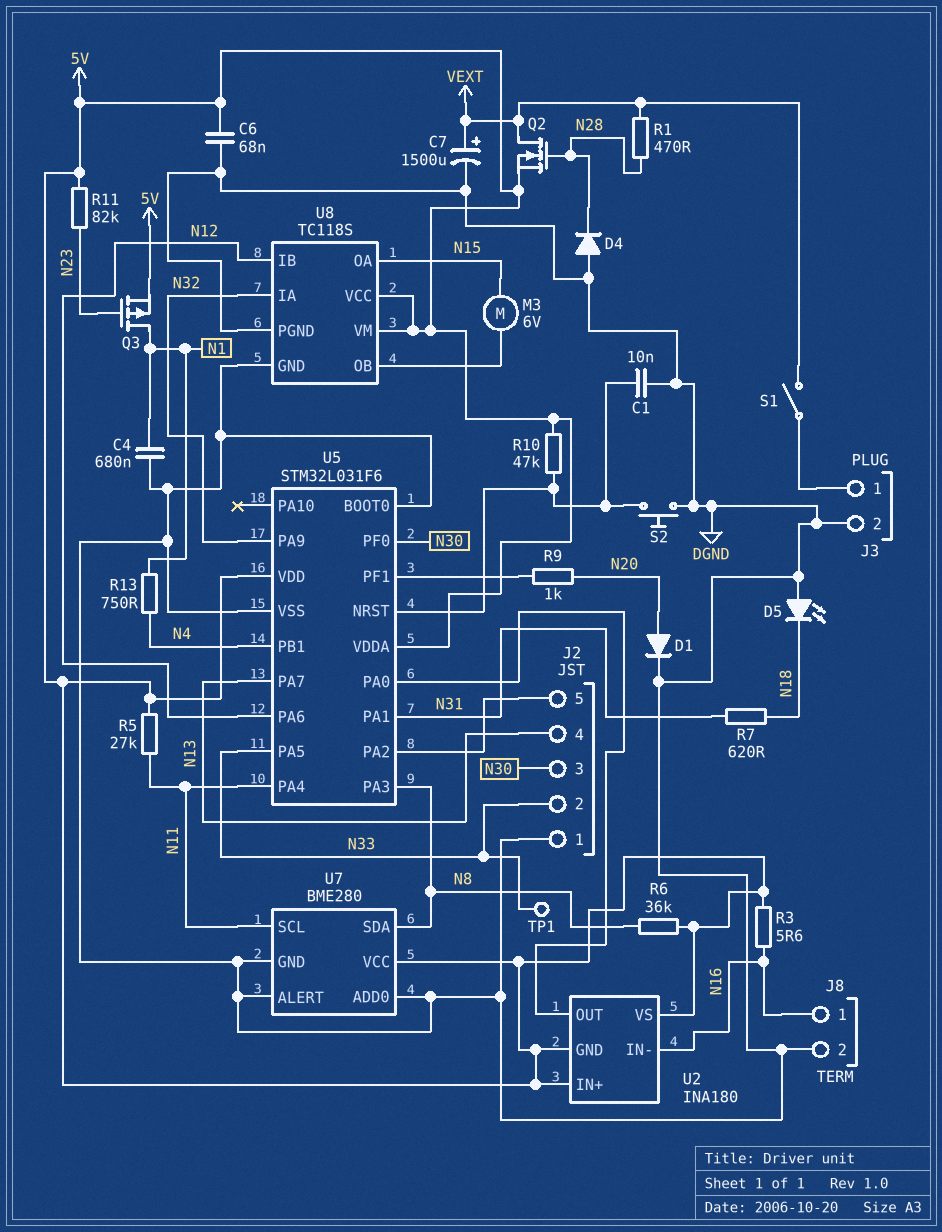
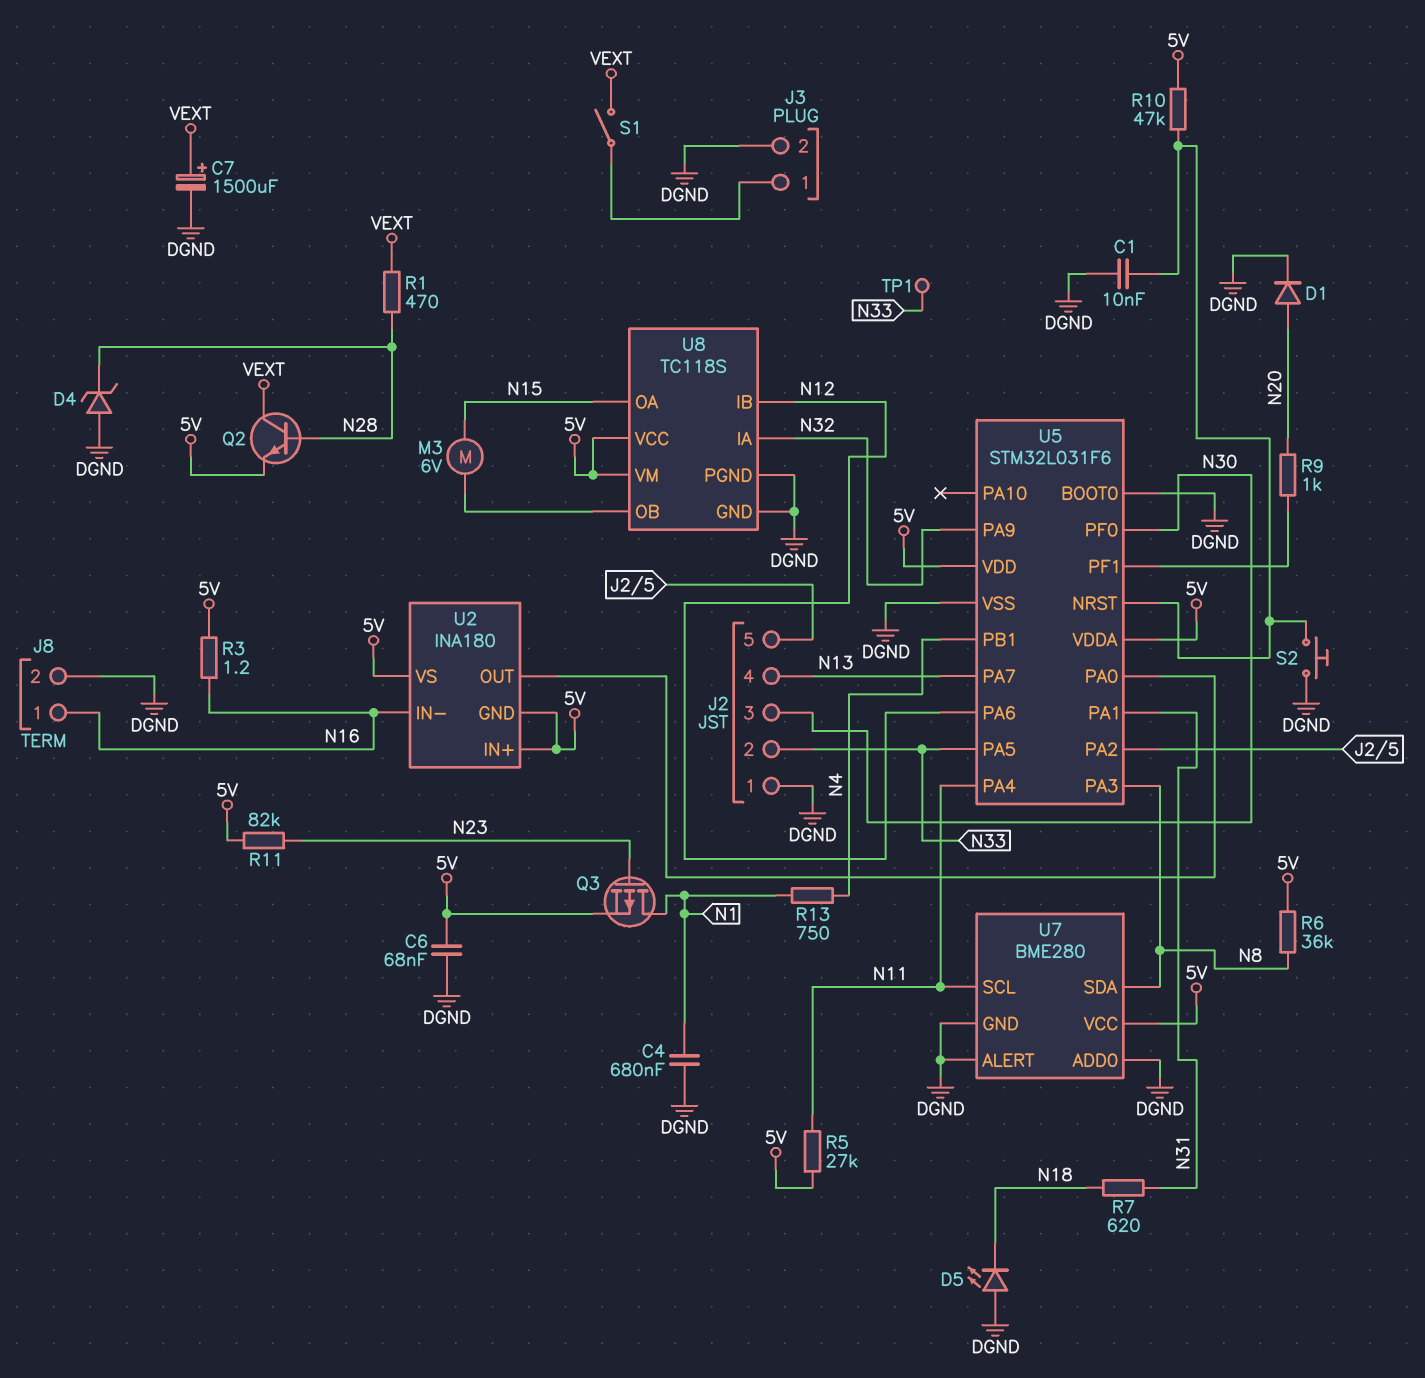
D4: diode (A DGND, K N28) -> zener (A DGND, K N28)
Q2: NMOS (G N28, D VEXT, S 5V) -> NPN (B N28, C VEXT, E 5V)
R3: 5.6 (5V, N16) -> 1.2 (5V, N16)

